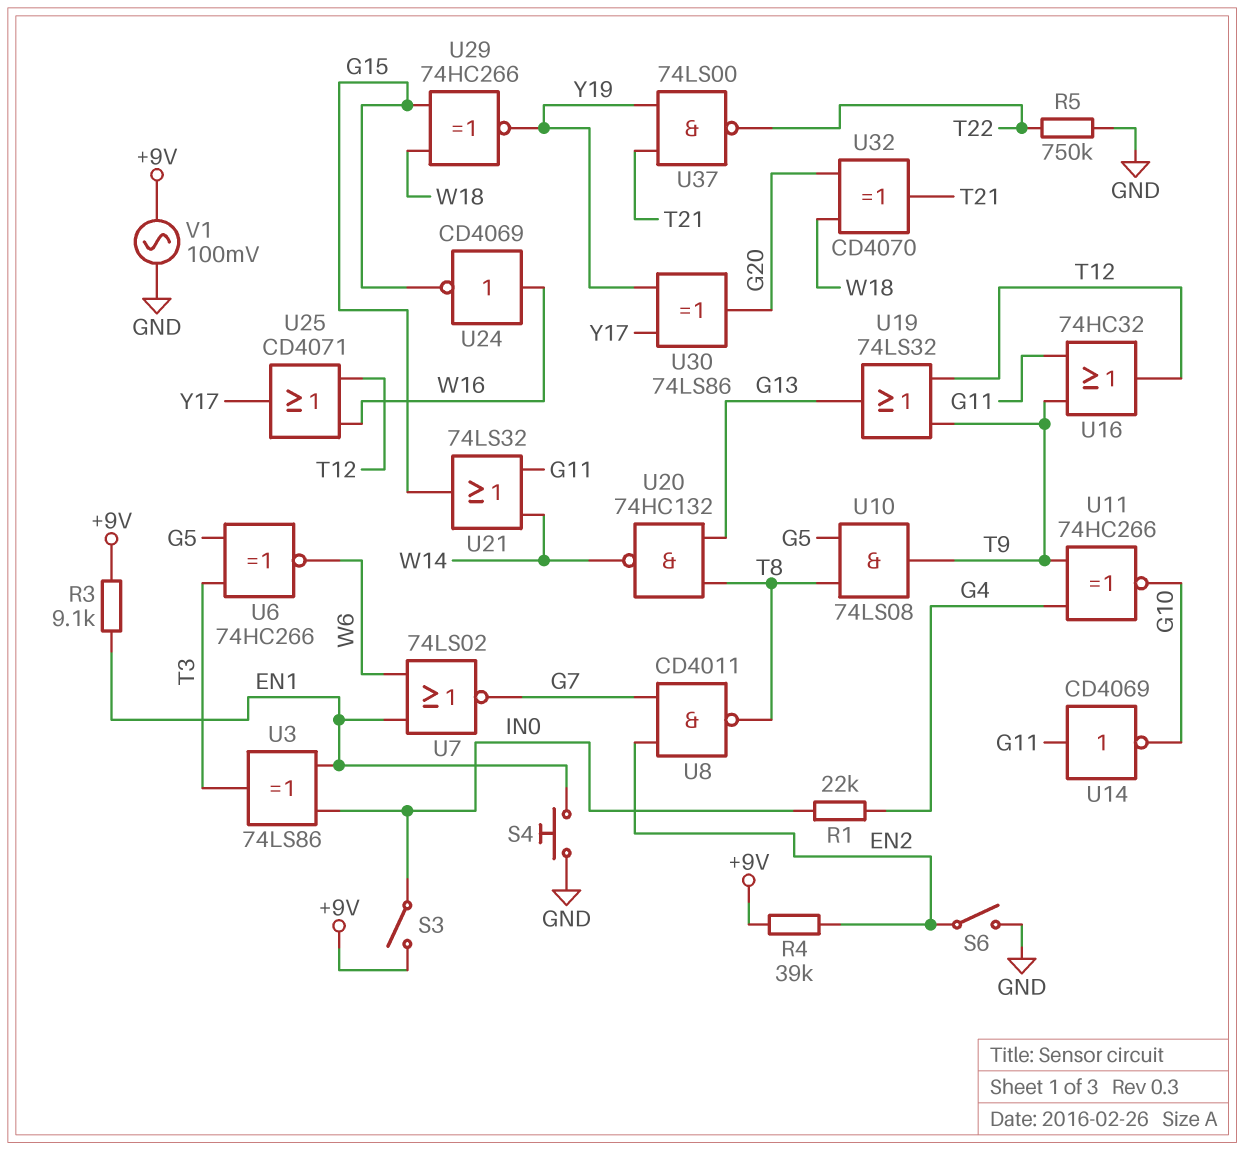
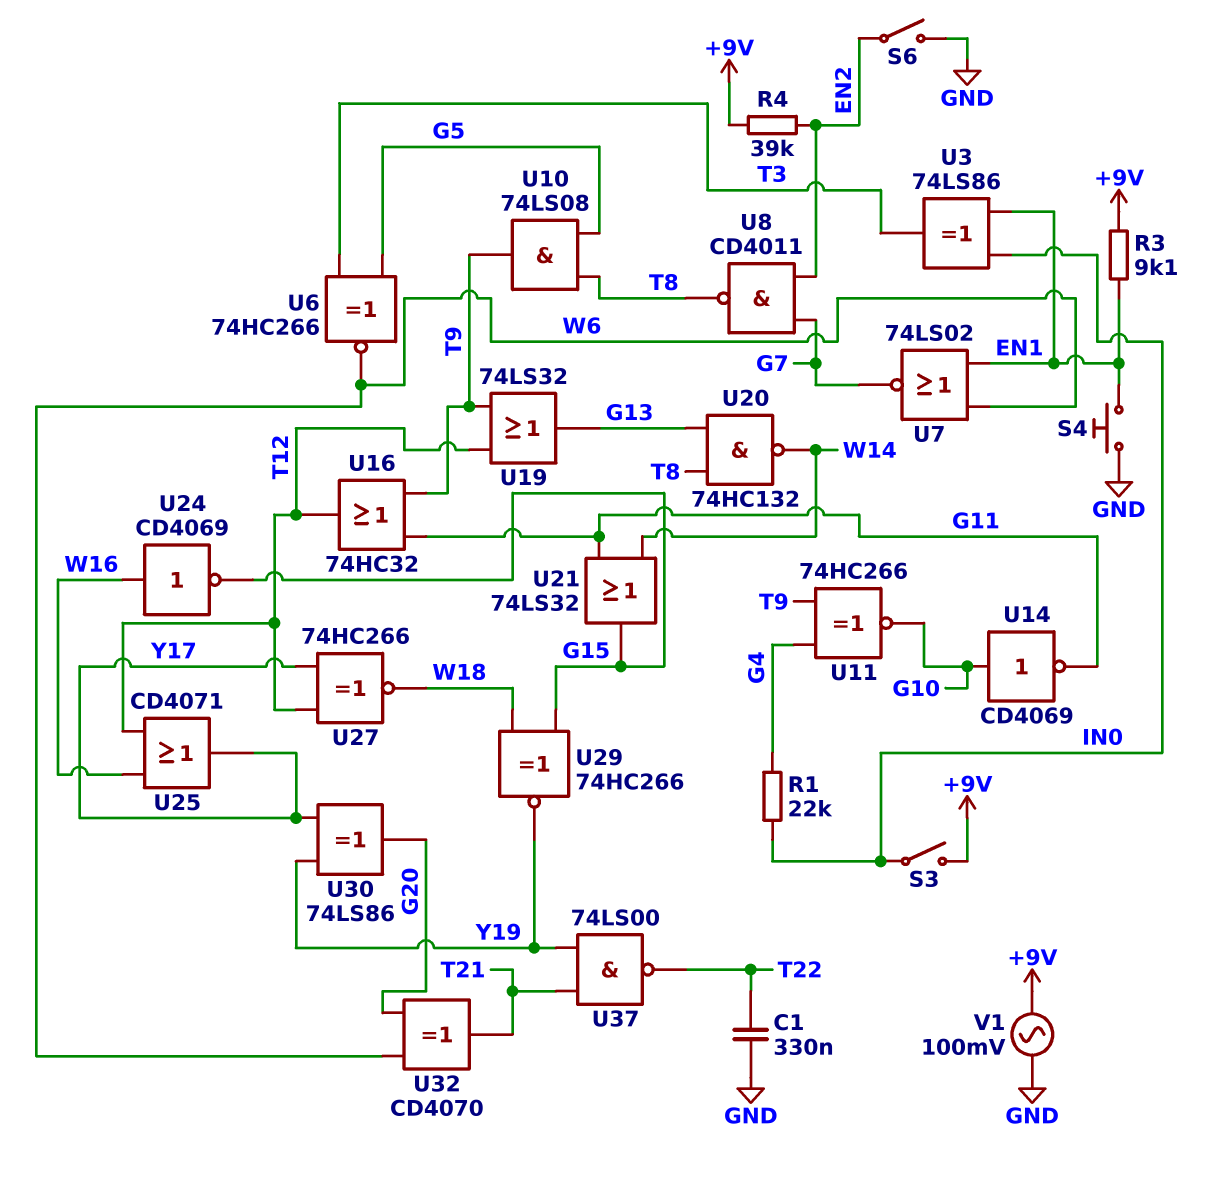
C1: none -> 330nF (GND, T22)
R5: 750k (GND, T22) -> none
U14: NOT CD4069 (in G11, out G10) -> NOT CD4069 (in G10, out G11)
U27: none -> XNOR 74HC266 (in T12, in Y17, out W18)
U32: XOR CD4070 (in G20, in W18, out T21) -> XOR CD4070 (in G20, in W6, out T21)

